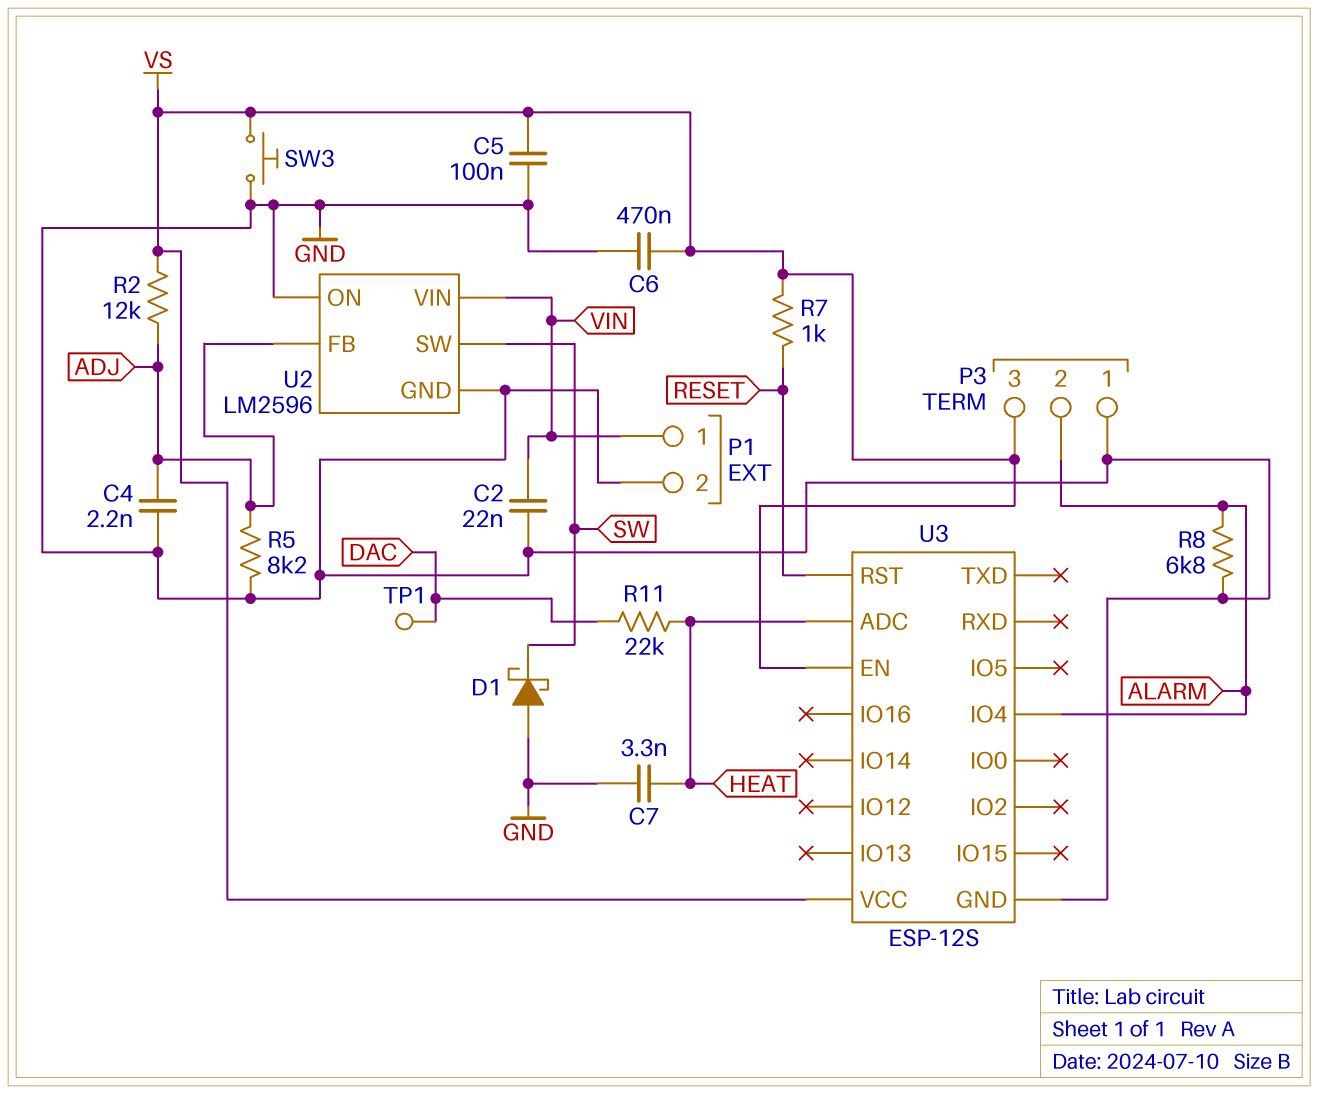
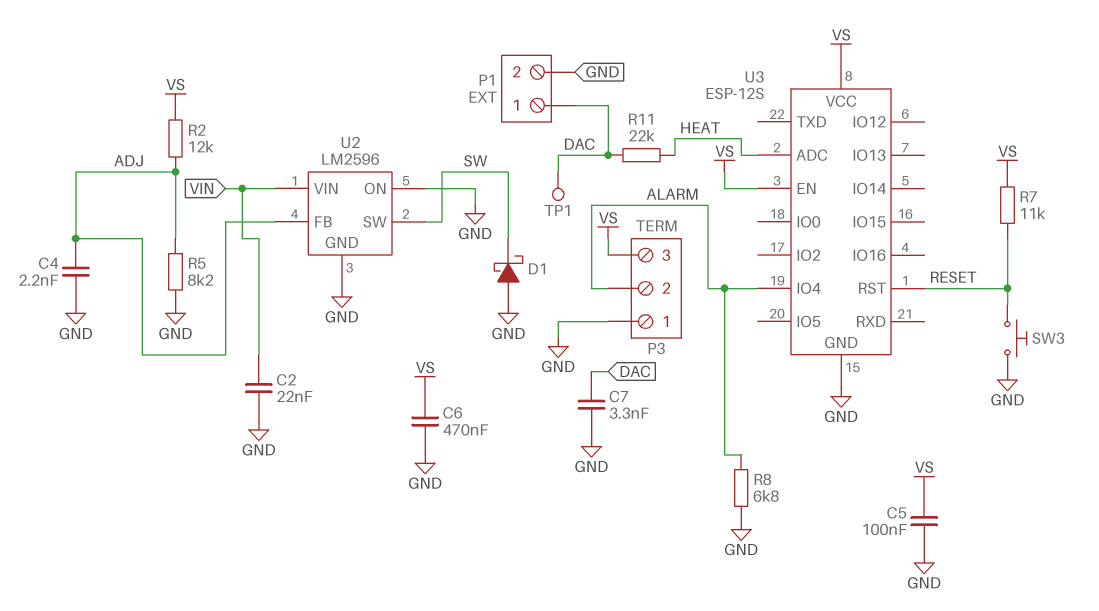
C7: 3.3nF (GND, HEAT) -> 3.3nF (DAC, GND)
P1 pin 1: VIN -> DAC
R7: 1k (RESET, VS) -> 11k (RESET, VS)
SW3: button (GND, VS) -> button (GND, RESET)

